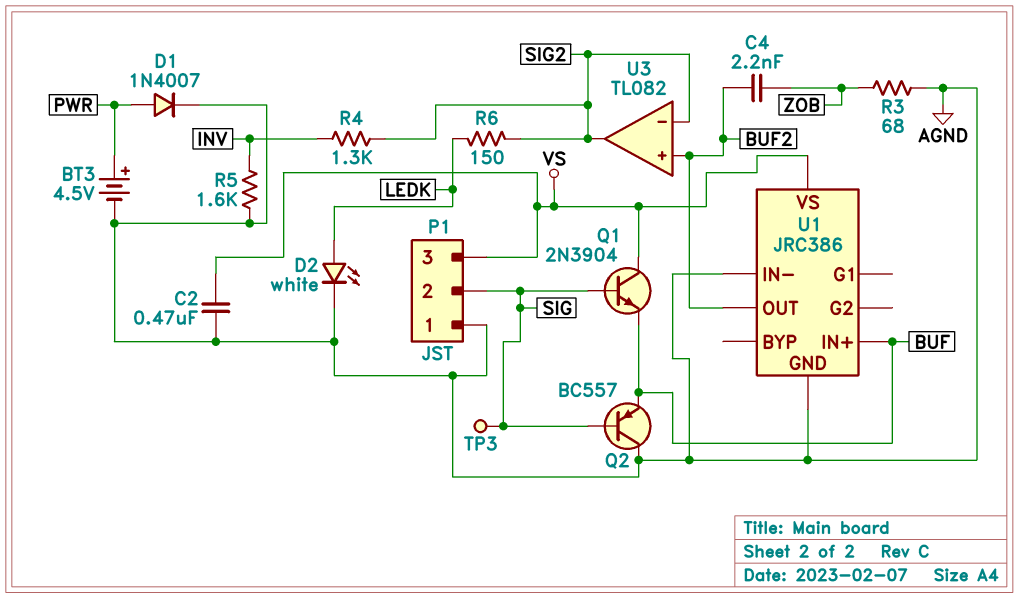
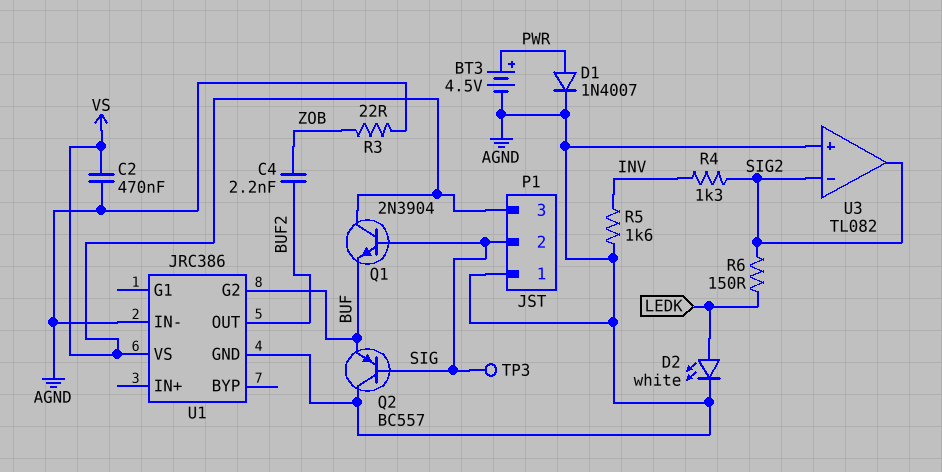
R3: 68 (AGND, ZOB) -> 22 (AGND, ZOB)
U1 pin G2: none -> BUF
U1 pin IN+: BUF -> none
U3 pin in+: BUF2 -> AGND

